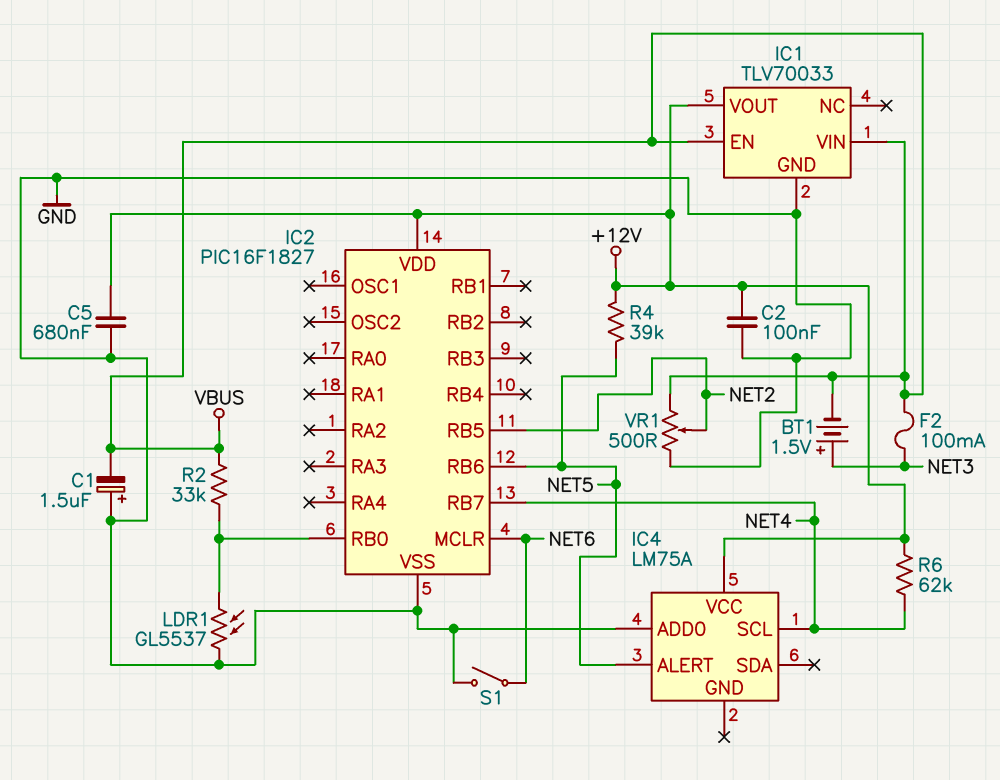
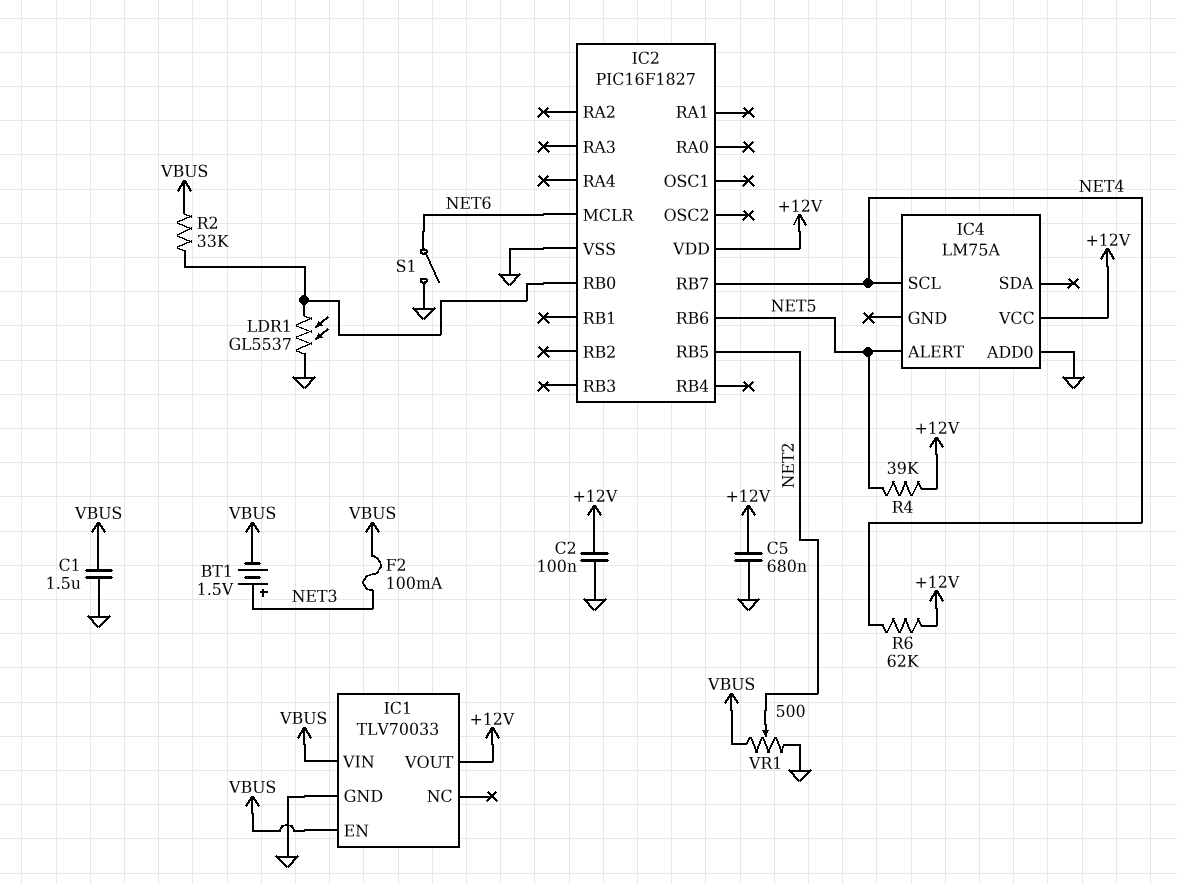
C1: 1.5uF (plus GND, minus VBUS) -> 1.5uF (GND, VBUS)

